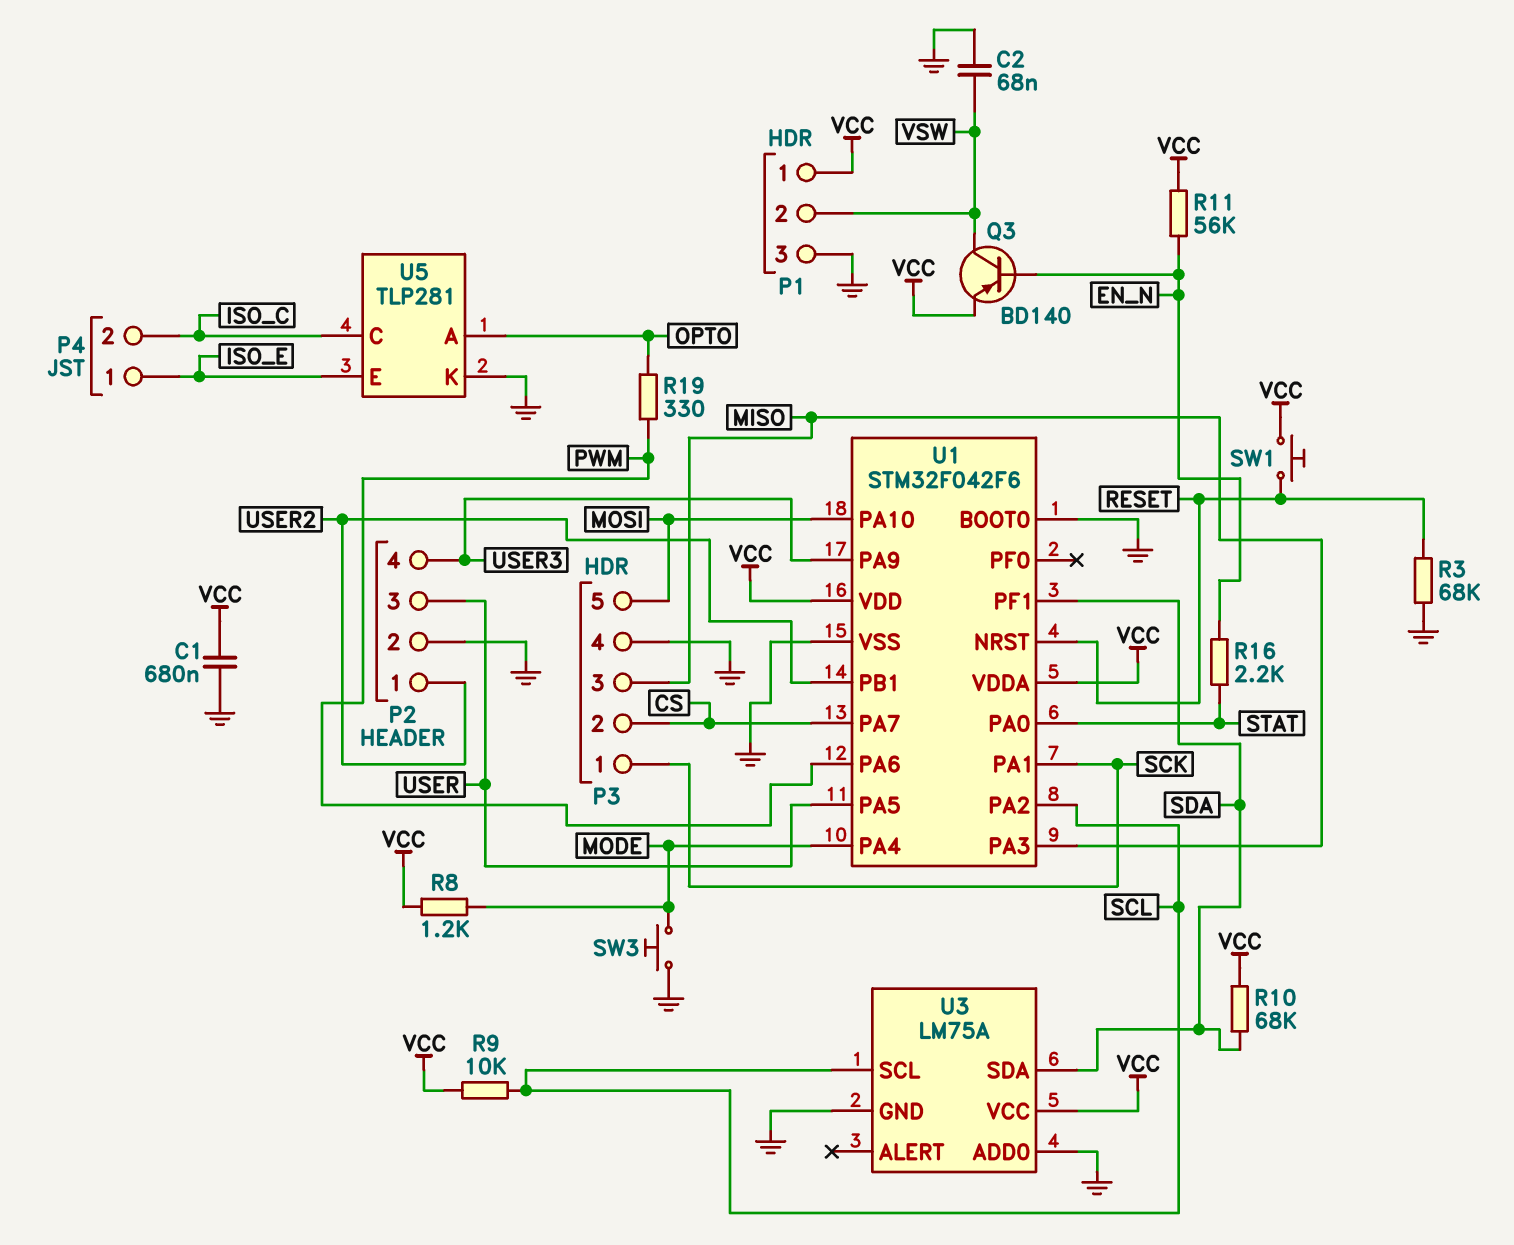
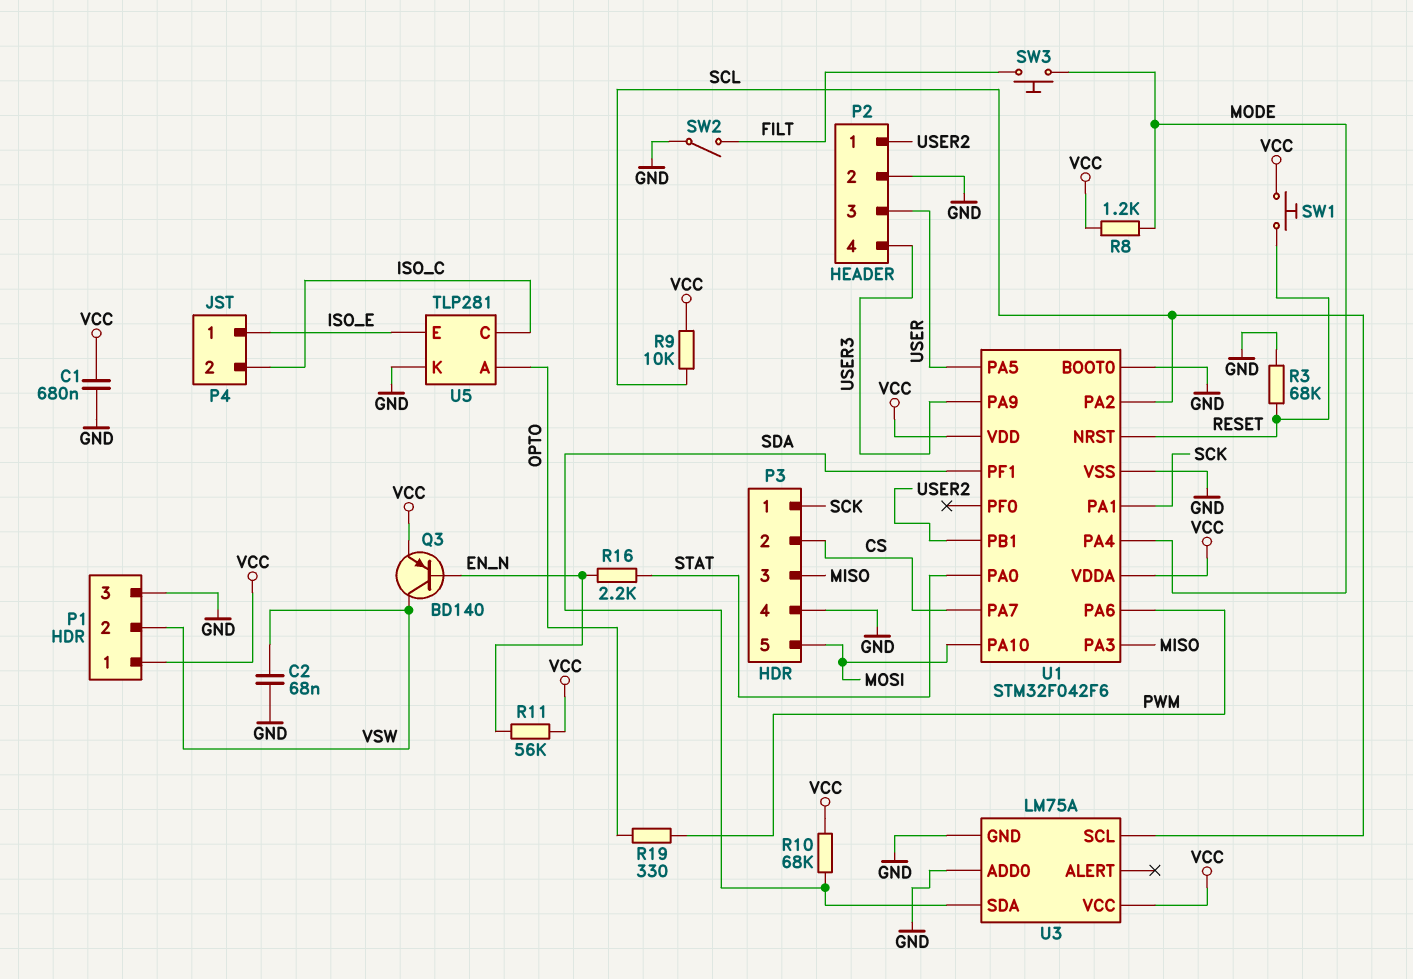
SW2: none -> switch (FILT, GND)
SW3: button (GND, MODE) -> button (FILT, MODE)

